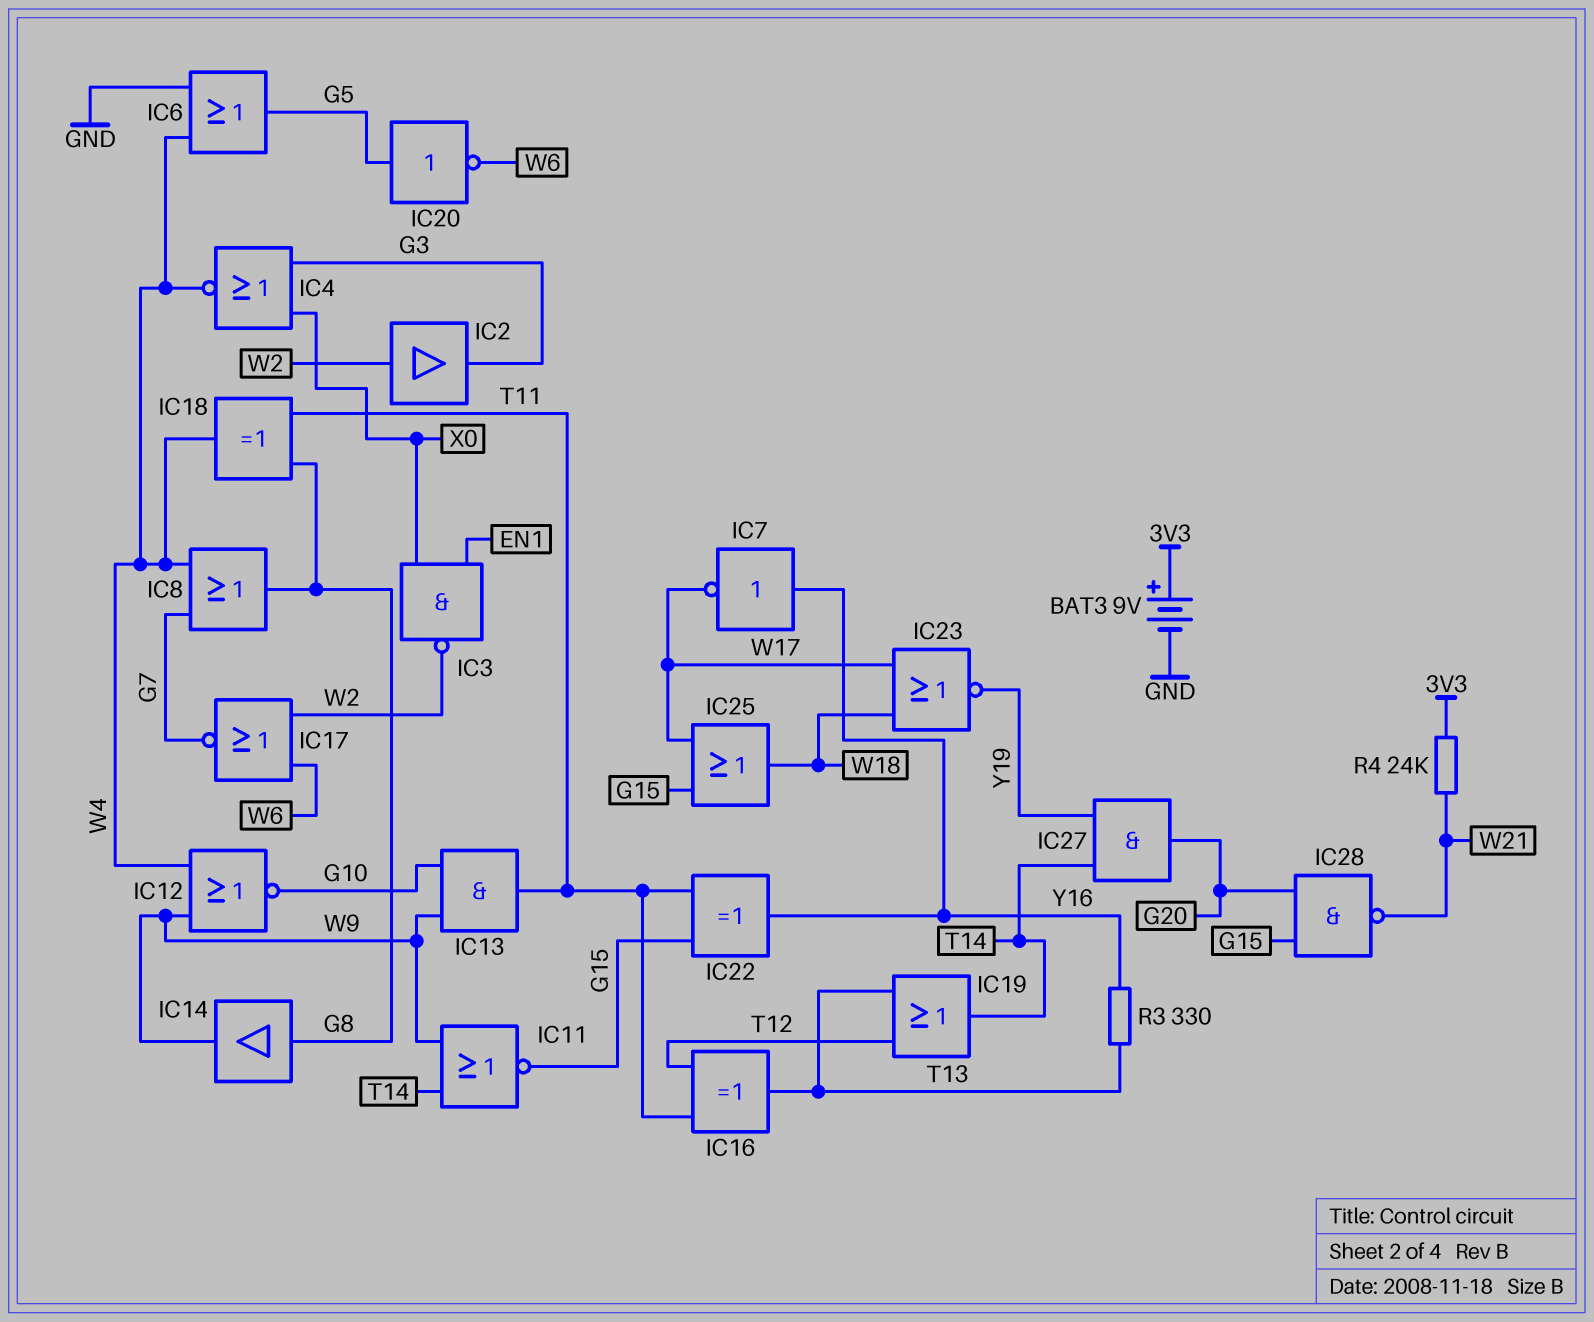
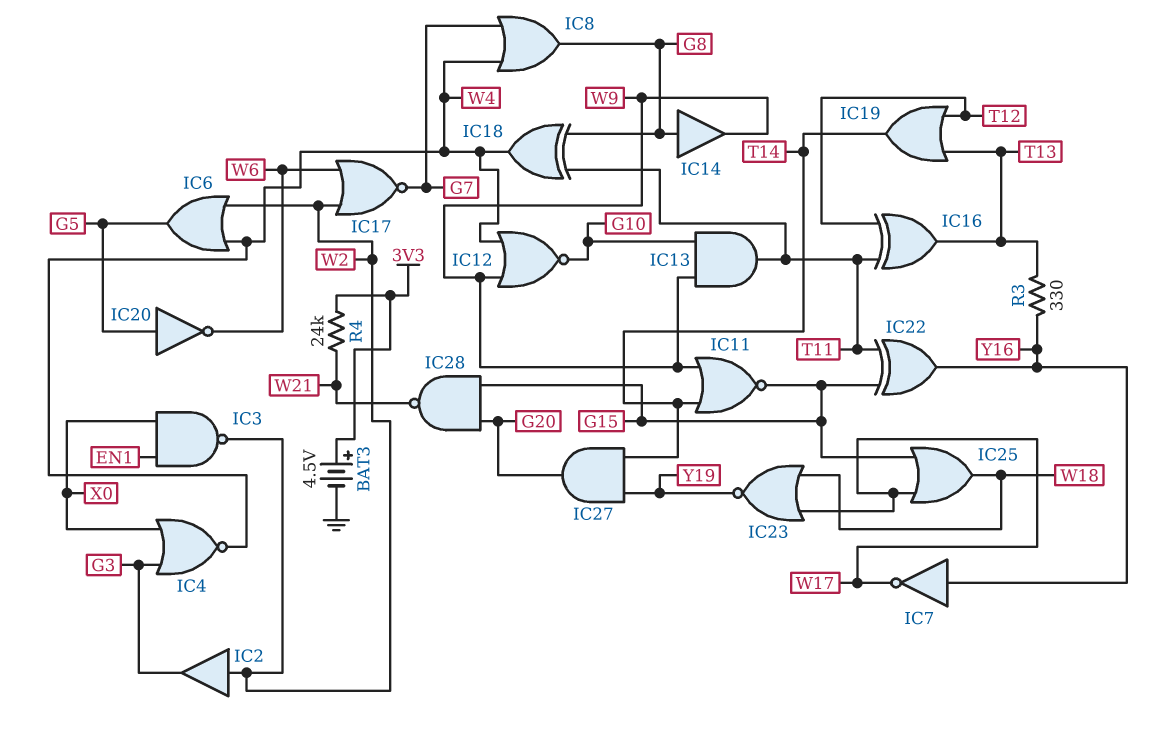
BAT3: 9V (plus 3V3, minus GND) -> 4.5V (plus 3V3, minus GND)
IC6: OR (in GND, in W4, out G5) -> OR (in W2, in W4, out G5)

